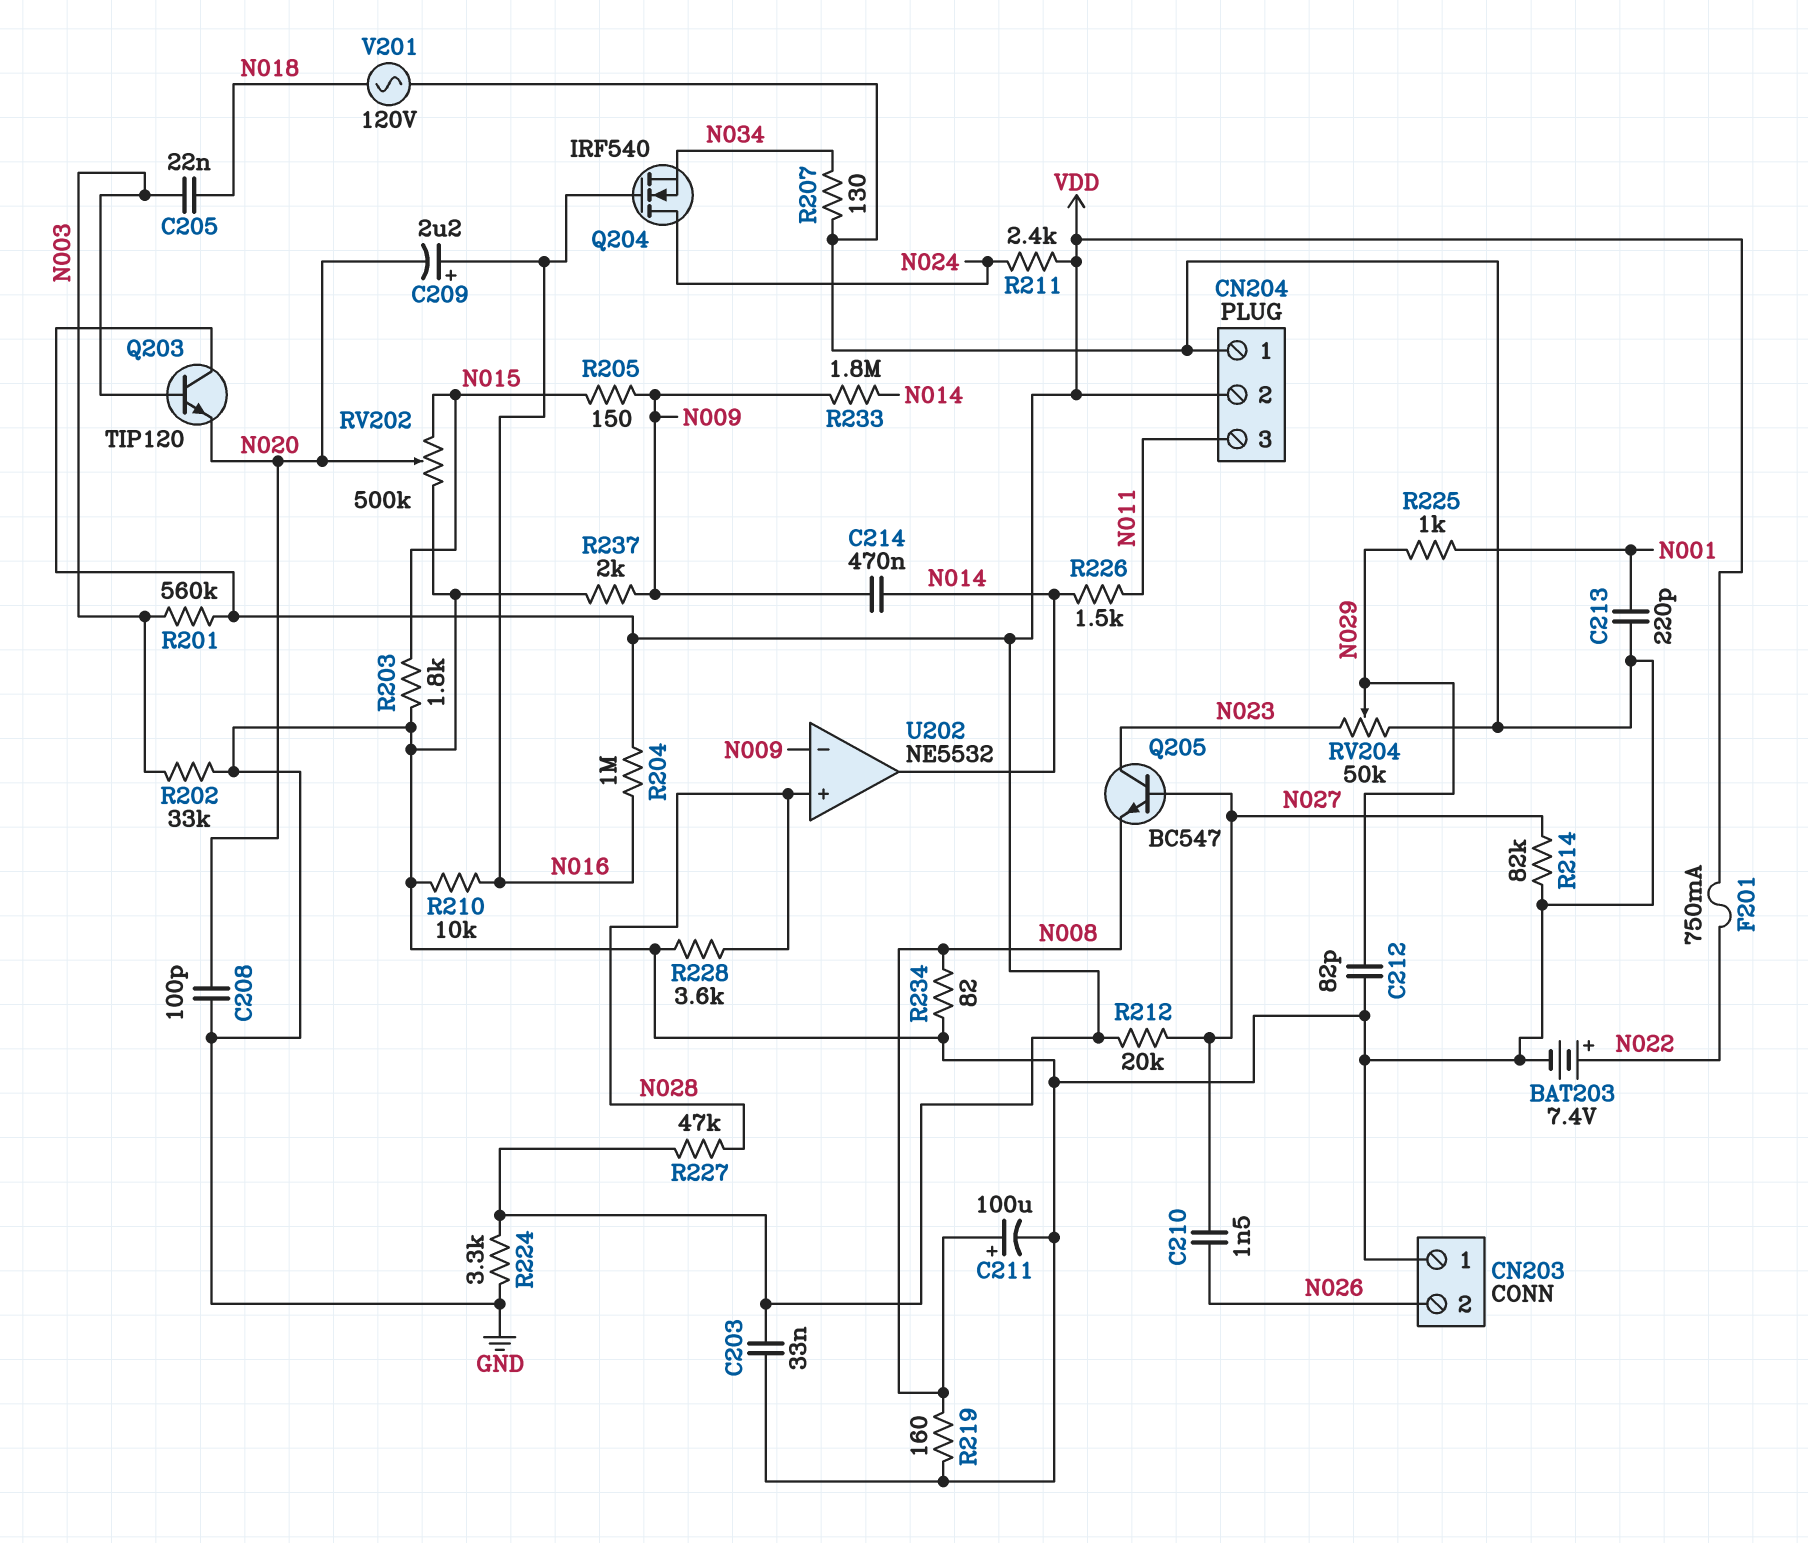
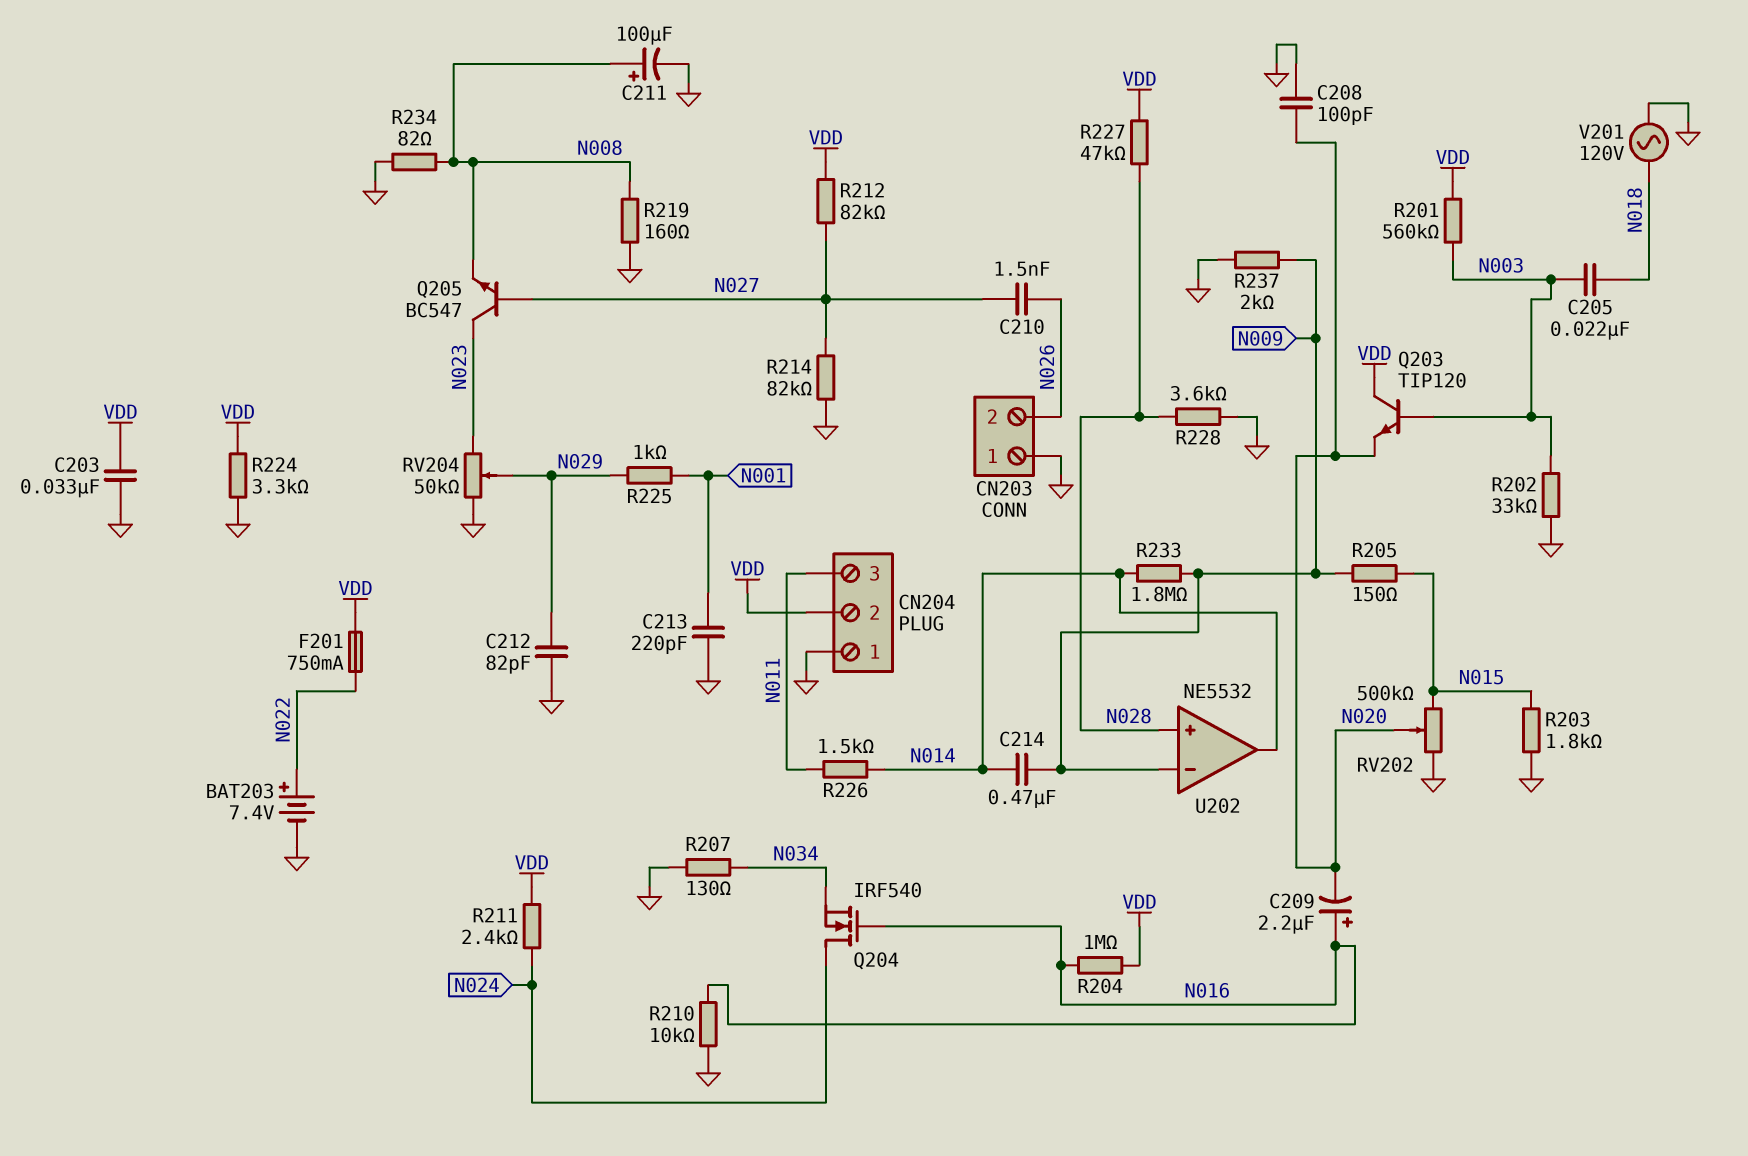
R212: 20k (N027, VDD) -> 82k (N027, VDD)

